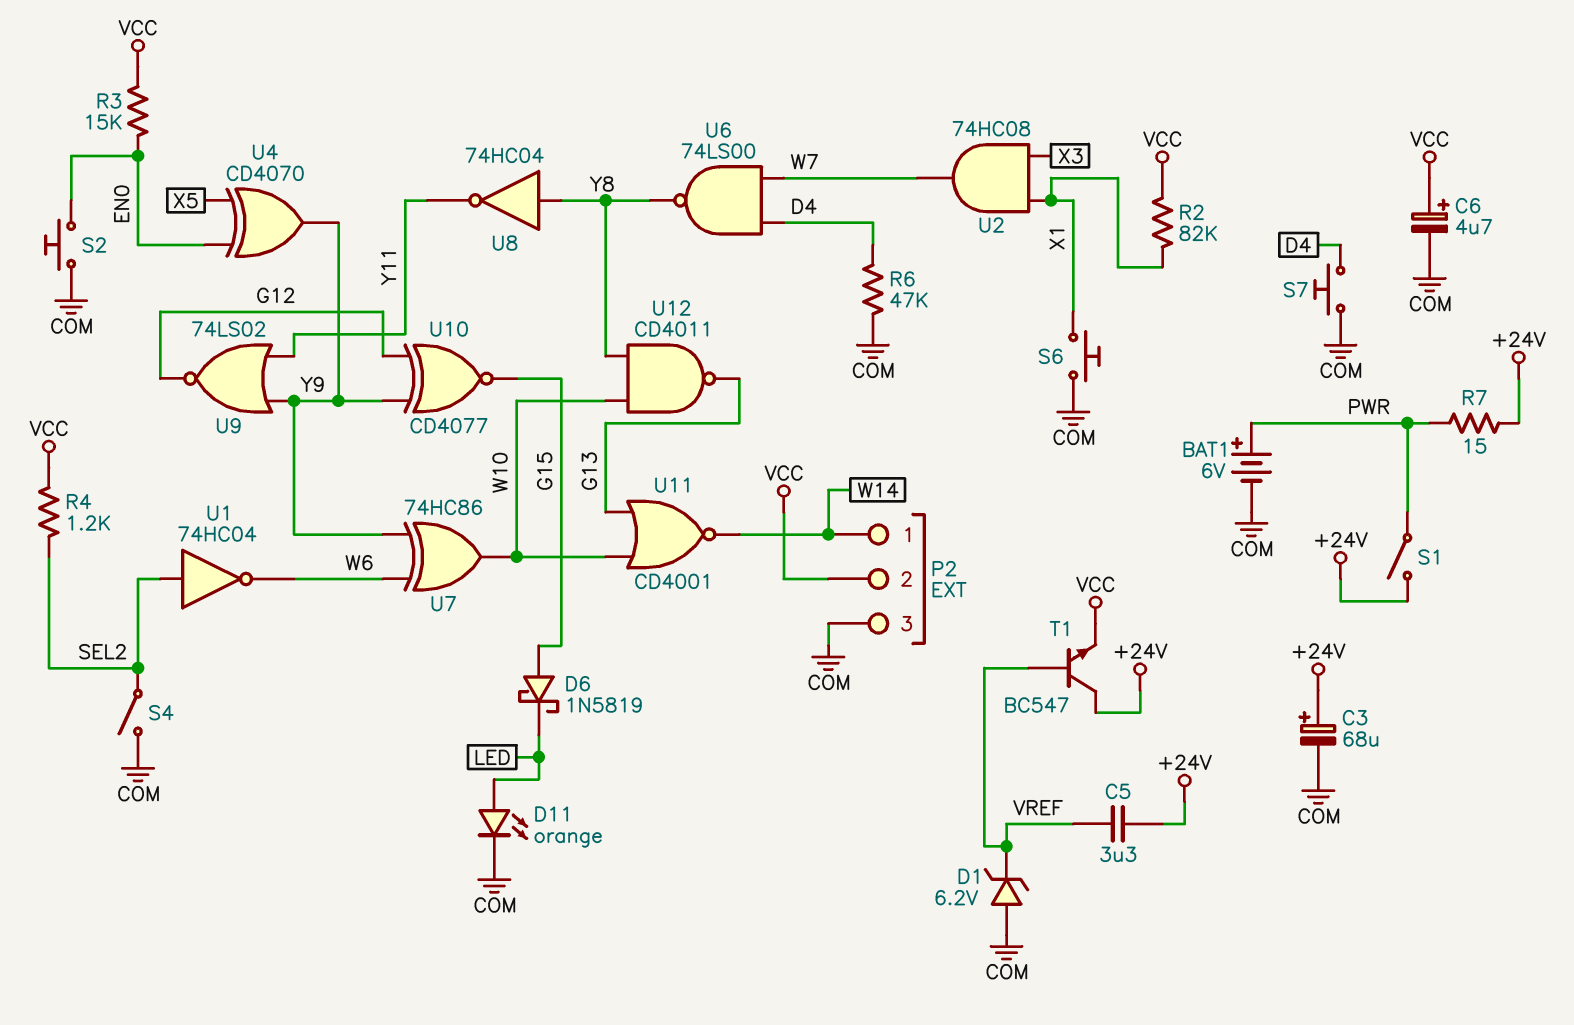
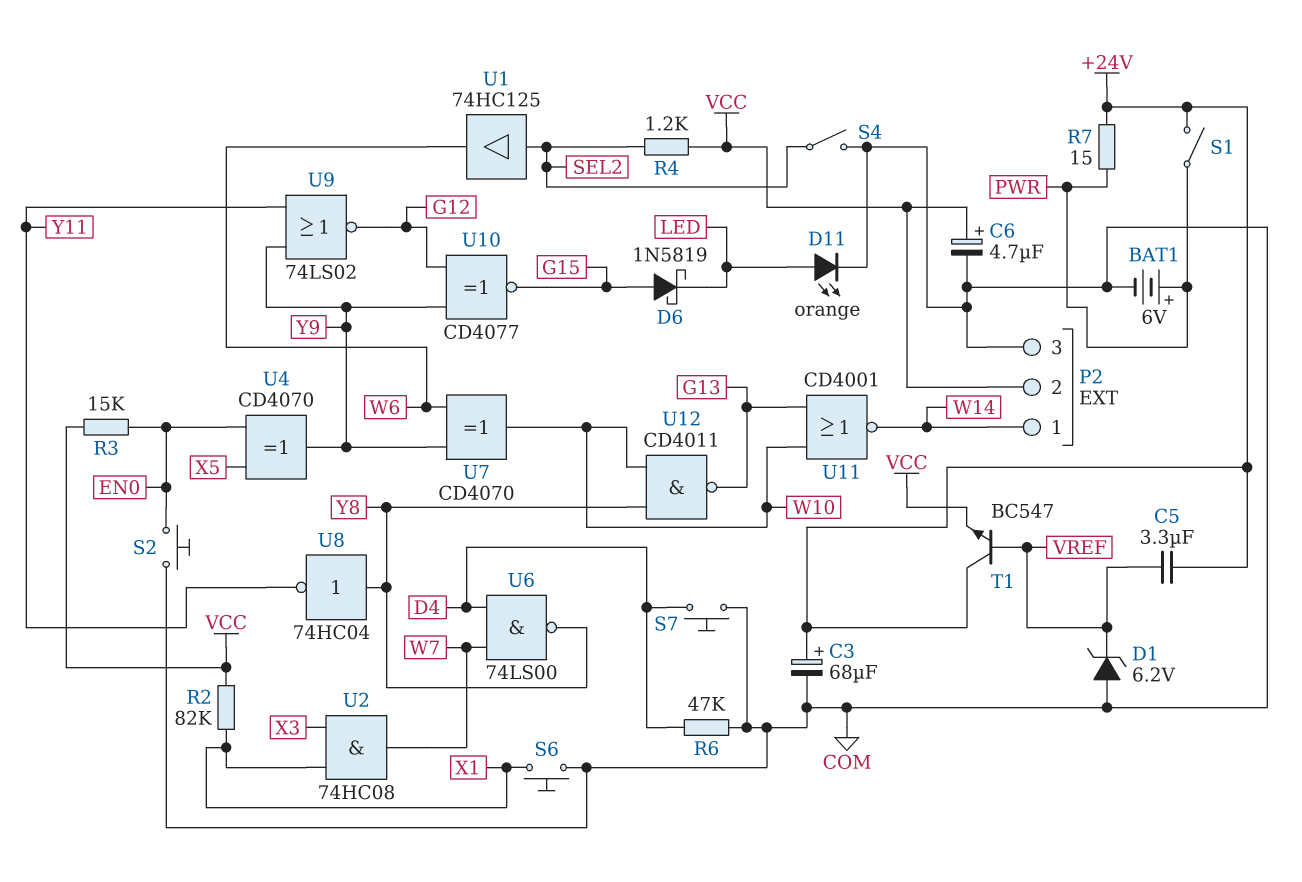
U1: NOT 74HC04 (in SEL2, out W6) -> buffer 74HC125 (in SEL2, out W6)
U7: XOR 74HC86 (in W6, in Y9, out W10) -> XOR CD4070 (in W6, in Y9, out W10)

